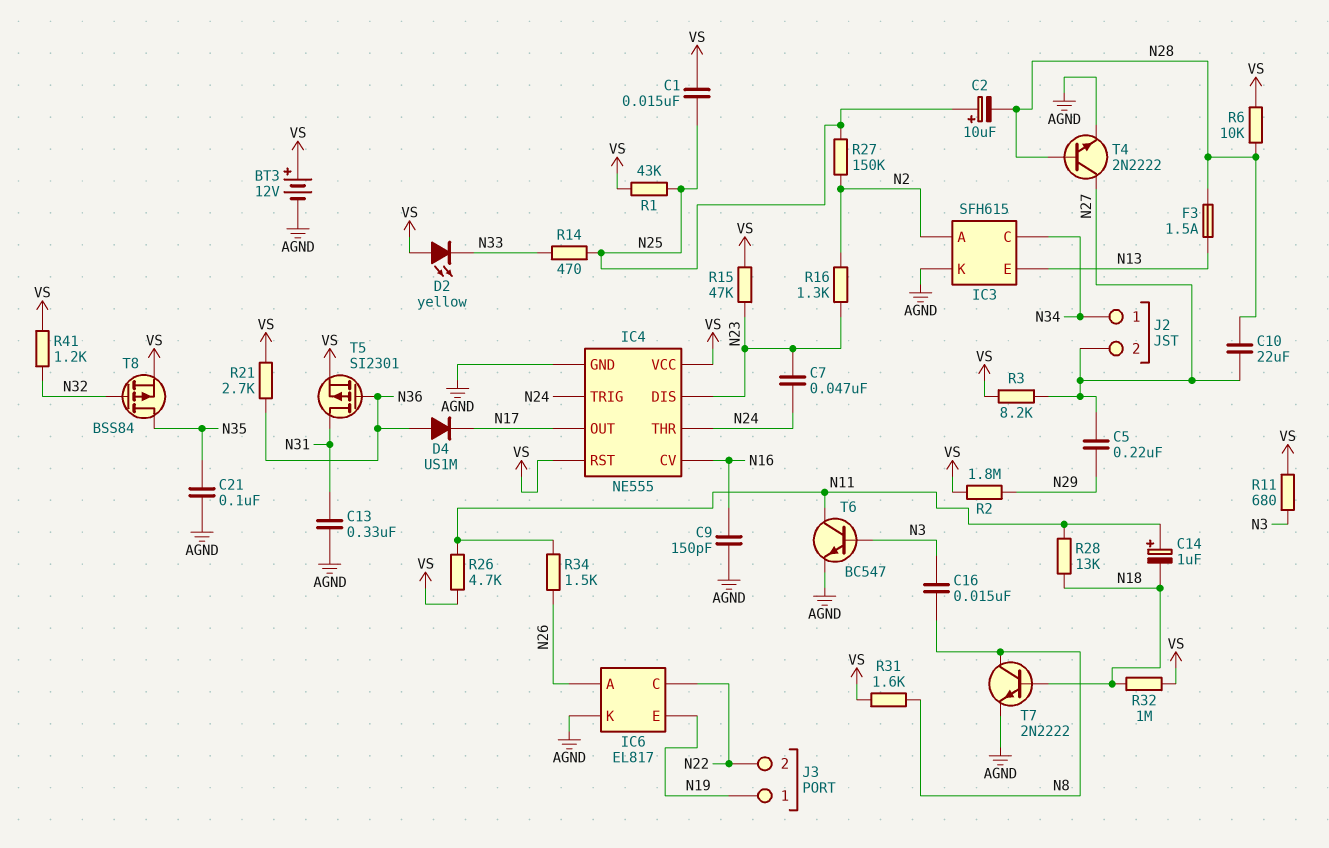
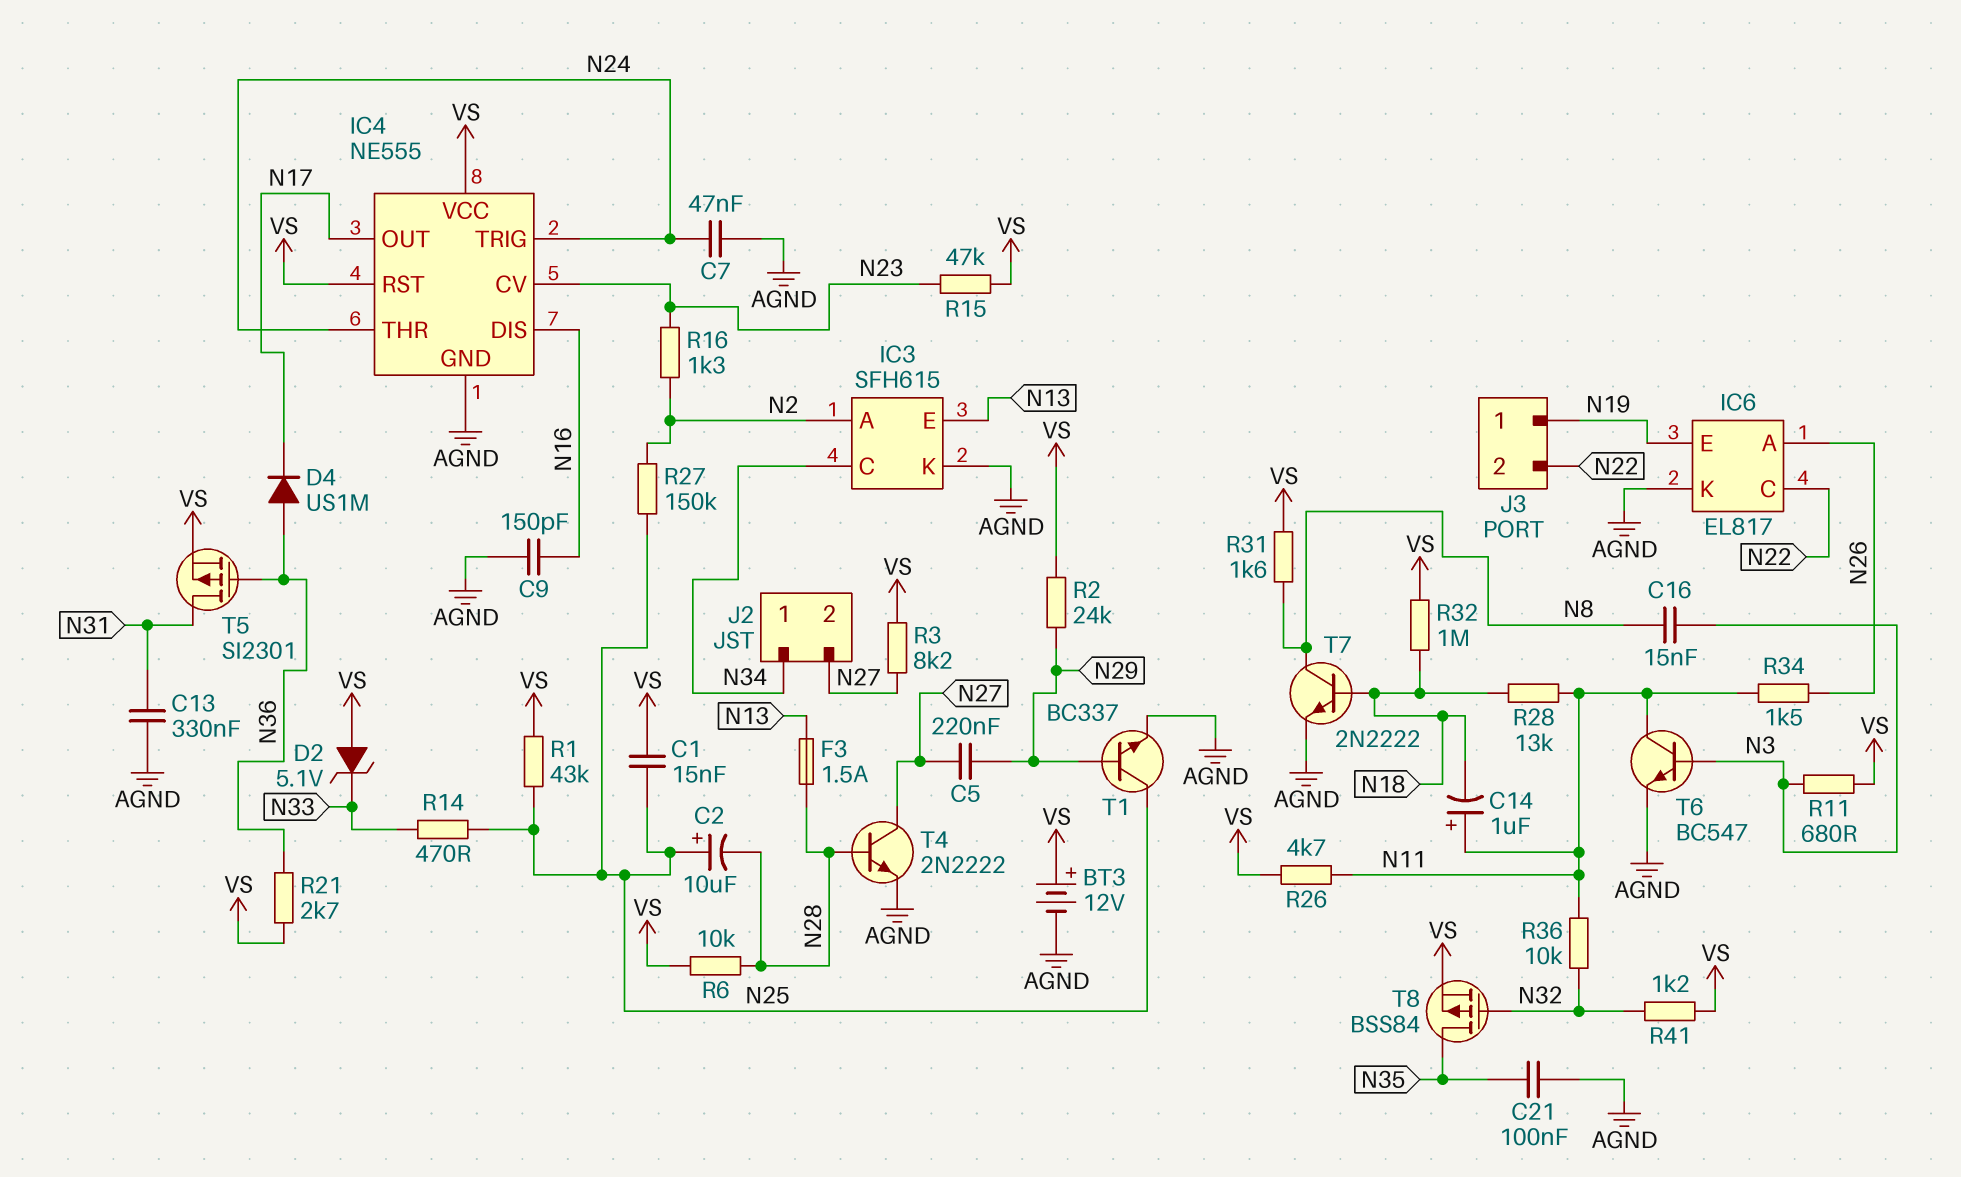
C7: 47nF (N23, N24) -> 47nF (AGND, N24)
C10: 22uF (N27, N28) -> none
D2: LED yellow (A VS, K N33) -> zener 5.1V (A VS, K N33)
IC4 pin CV: N16 -> N23
IC4 pin DIS: N23 -> N16
R2: 1.8M (N29, VS) -> 24k (N29, VS)
R36: none -> 10k (N11, N32)
T1: none -> NPN BC337 (B N29, C N25, E AGND)

